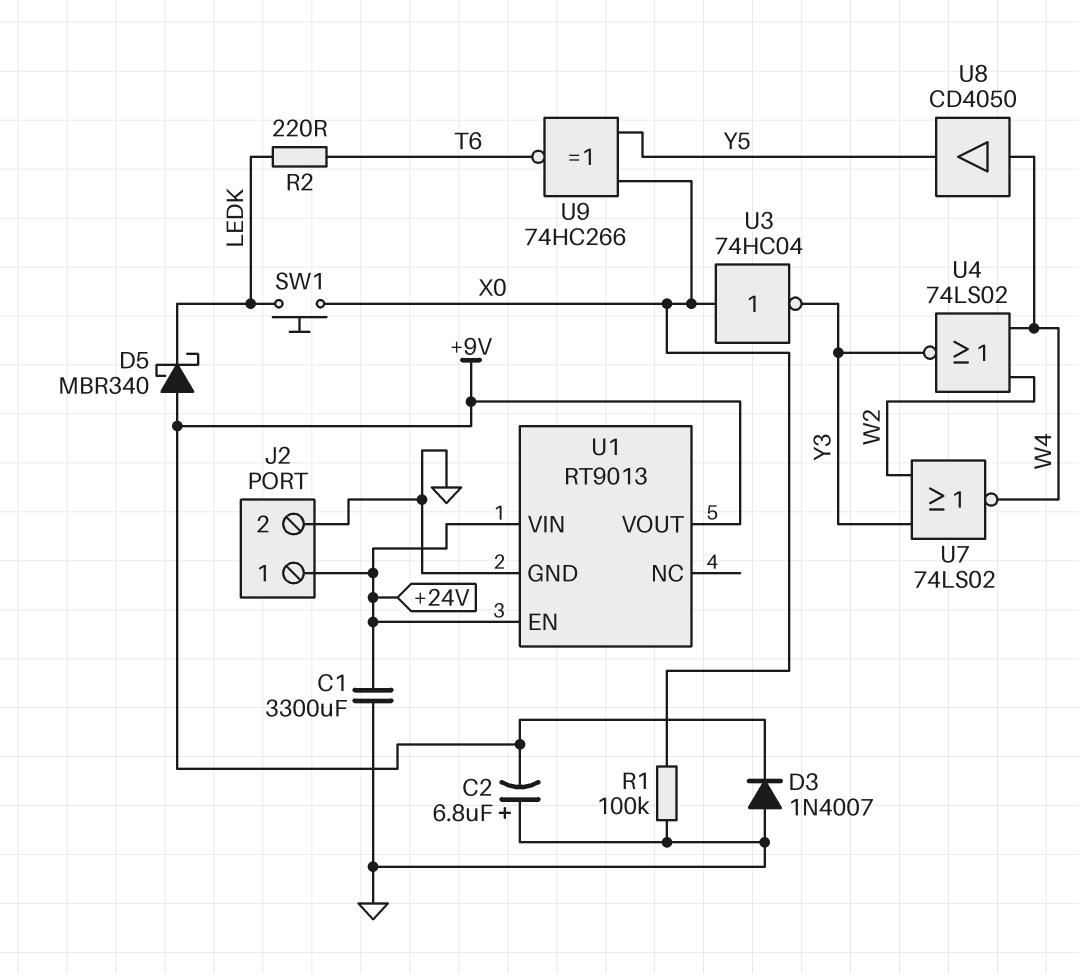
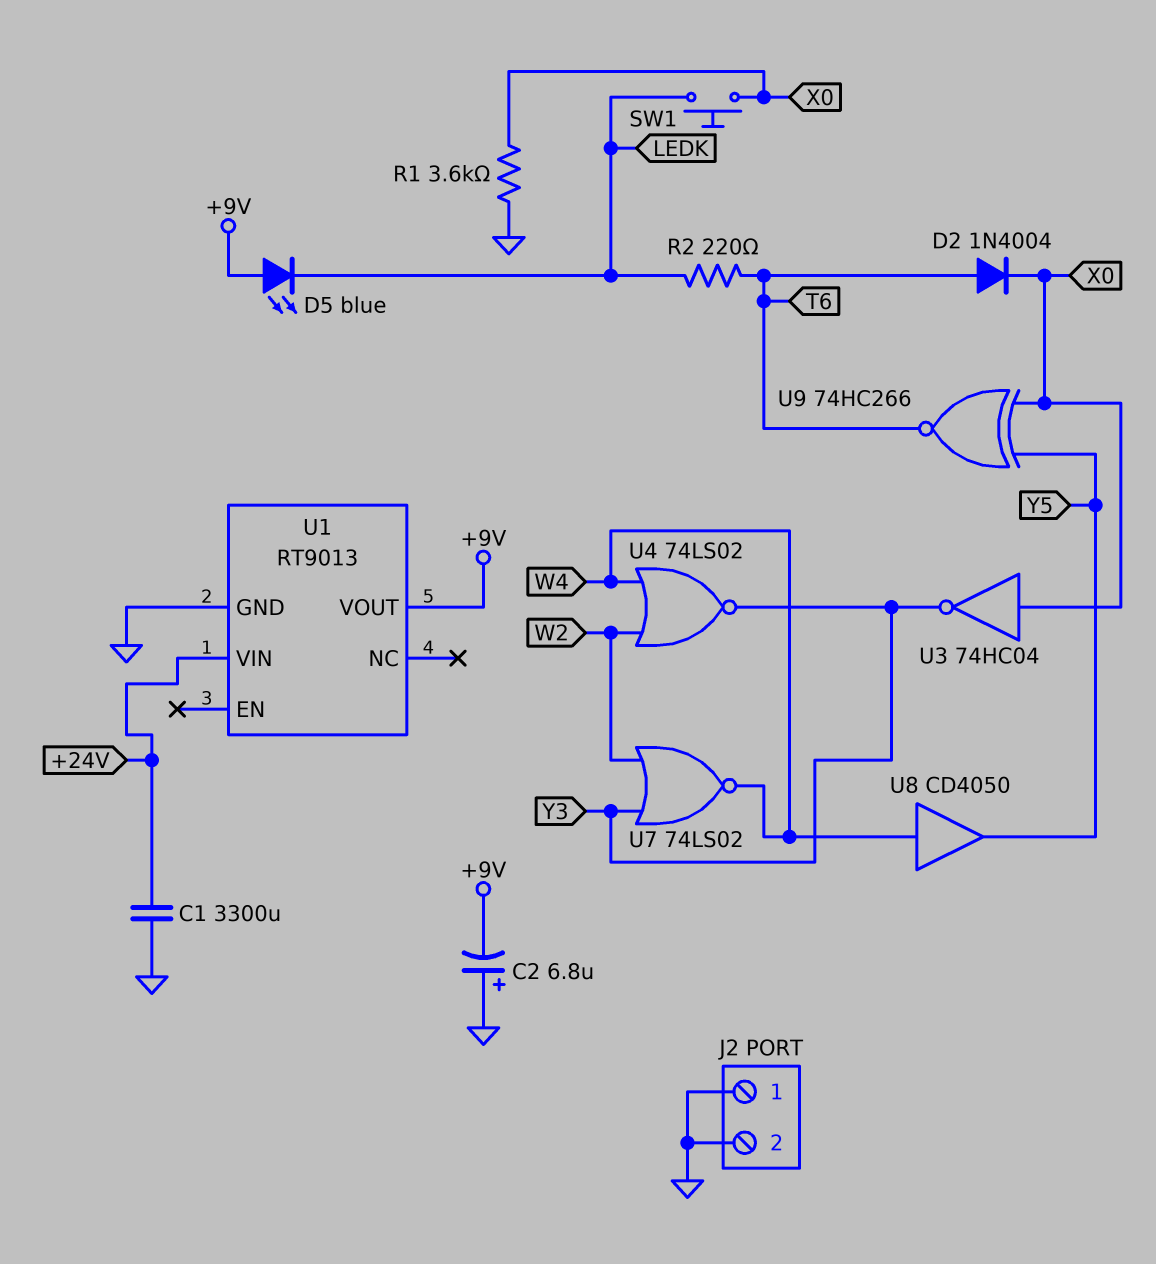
D2: none -> diode 1N4004 (A T6, K X0)
D3: diode 1N4007 (A GND, K +9V) -> none
D5: schottky MBR340 (A +9V, K LEDK) -> LED blue (A +9V, K LEDK)
J2 pin 1: +24V -> GND
R1: 100k (GND, X0) -> 3.6k (GND, X0)
U1 pin EN: +24V -> none

